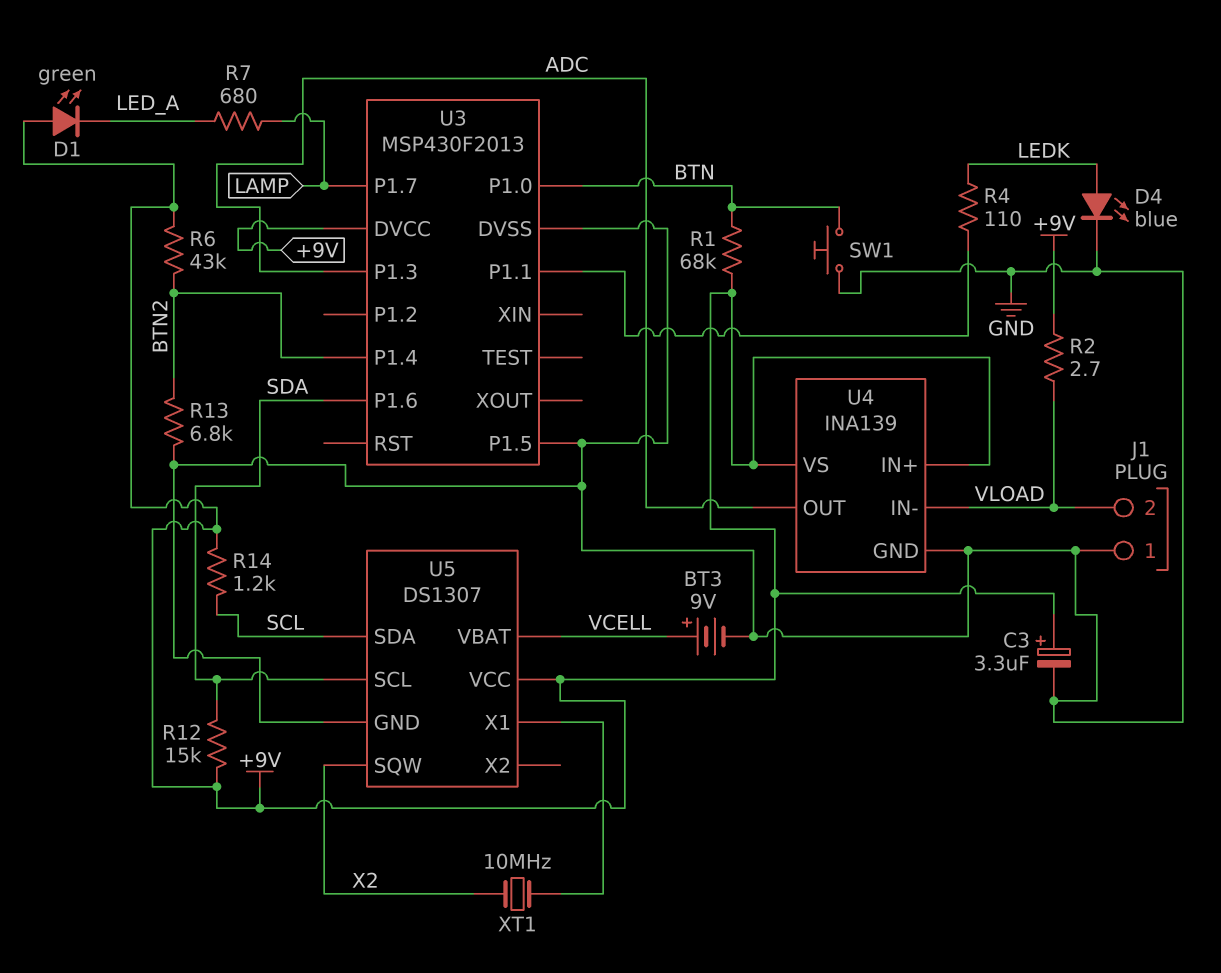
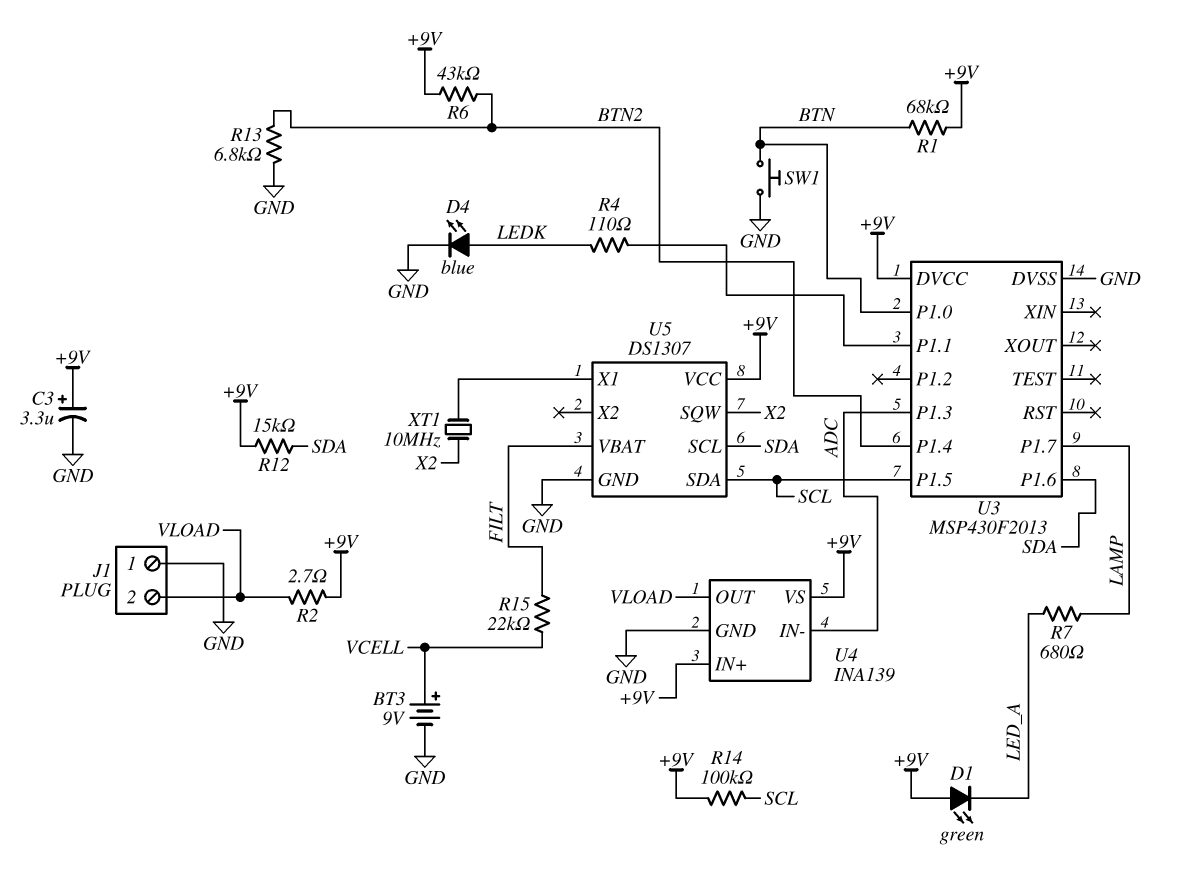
R14: 1.2k (+9V, SCL) -> 100k (+9V, SCL)
R15: none -> 22k (FILT, VCELL)
U3 pin P1.5: GND -> SCL
U4 pin IN-: VLOAD -> ADC
U4 pin OUT: ADC -> VLOAD
U5 pin VBAT: VCELL -> FILT

